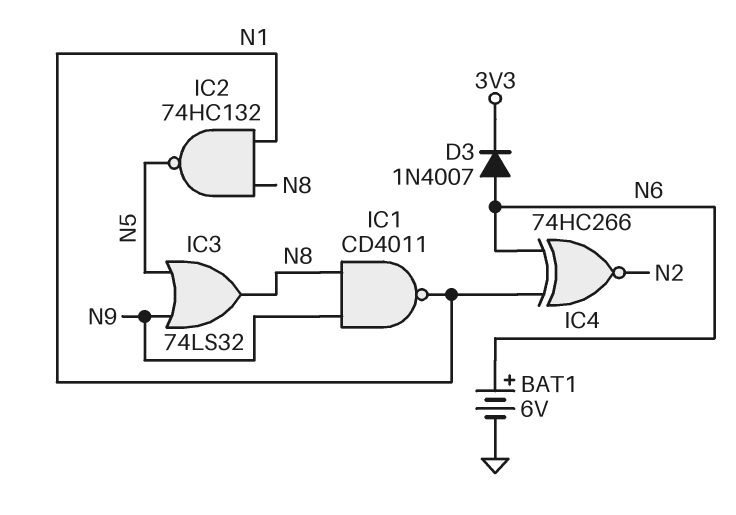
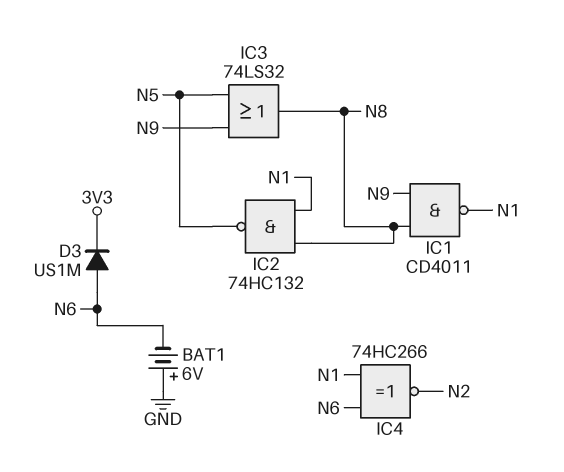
BAT1: 6V (plus N6, minus GND) -> 6V (plus GND, minus N6)
D3: diode 1N4007 (A N6, K 3V3) -> diode US1M (A N6, K 3V3)

